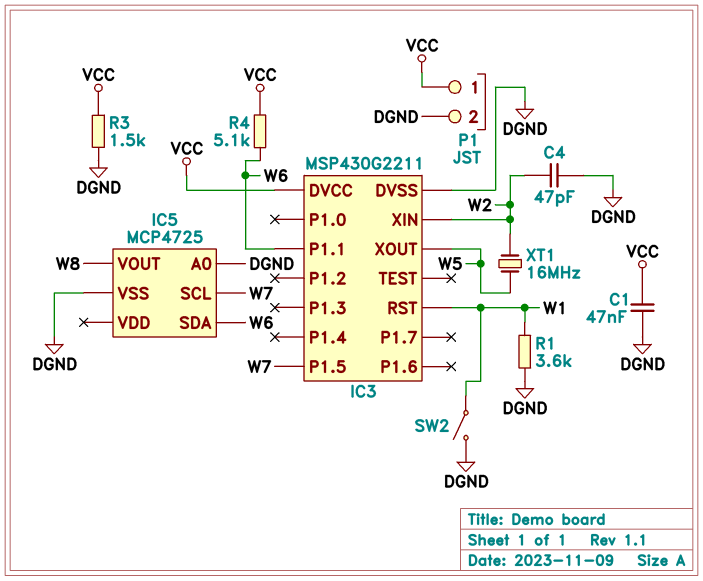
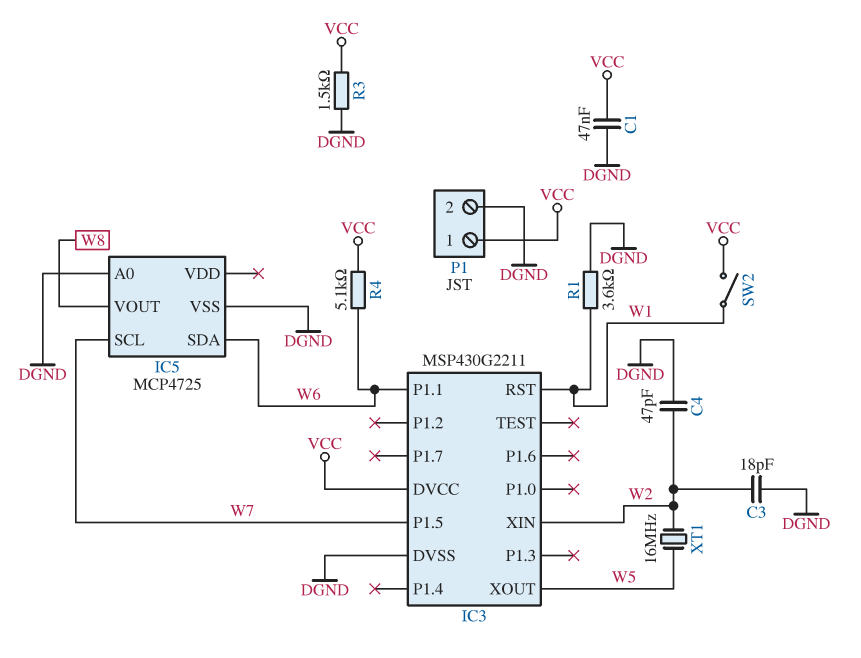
C3: none -> 18pF (DGND, W2)
SW2: switch (DGND, W1) -> switch (VCC, W1)

